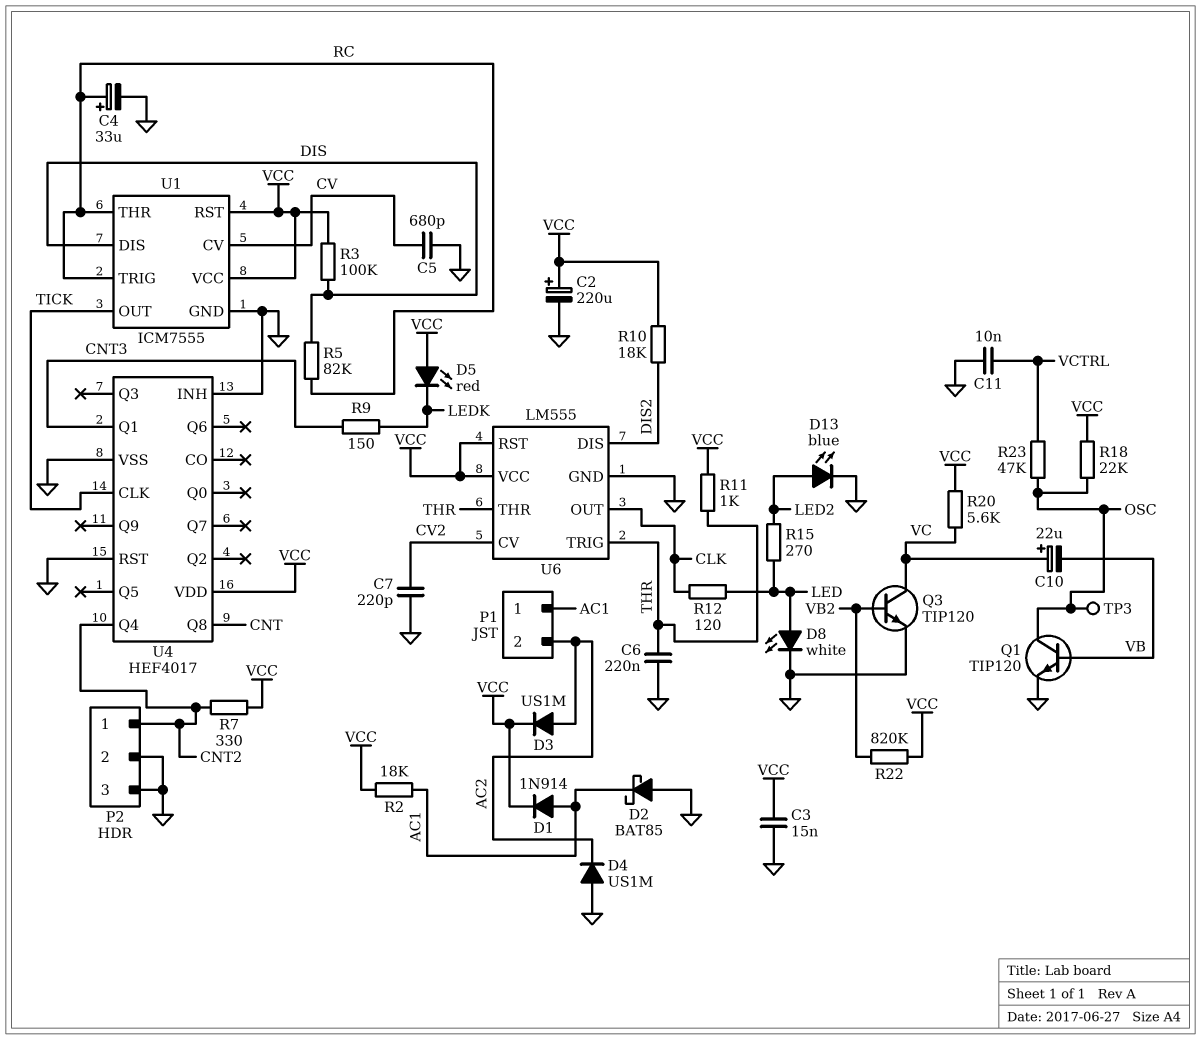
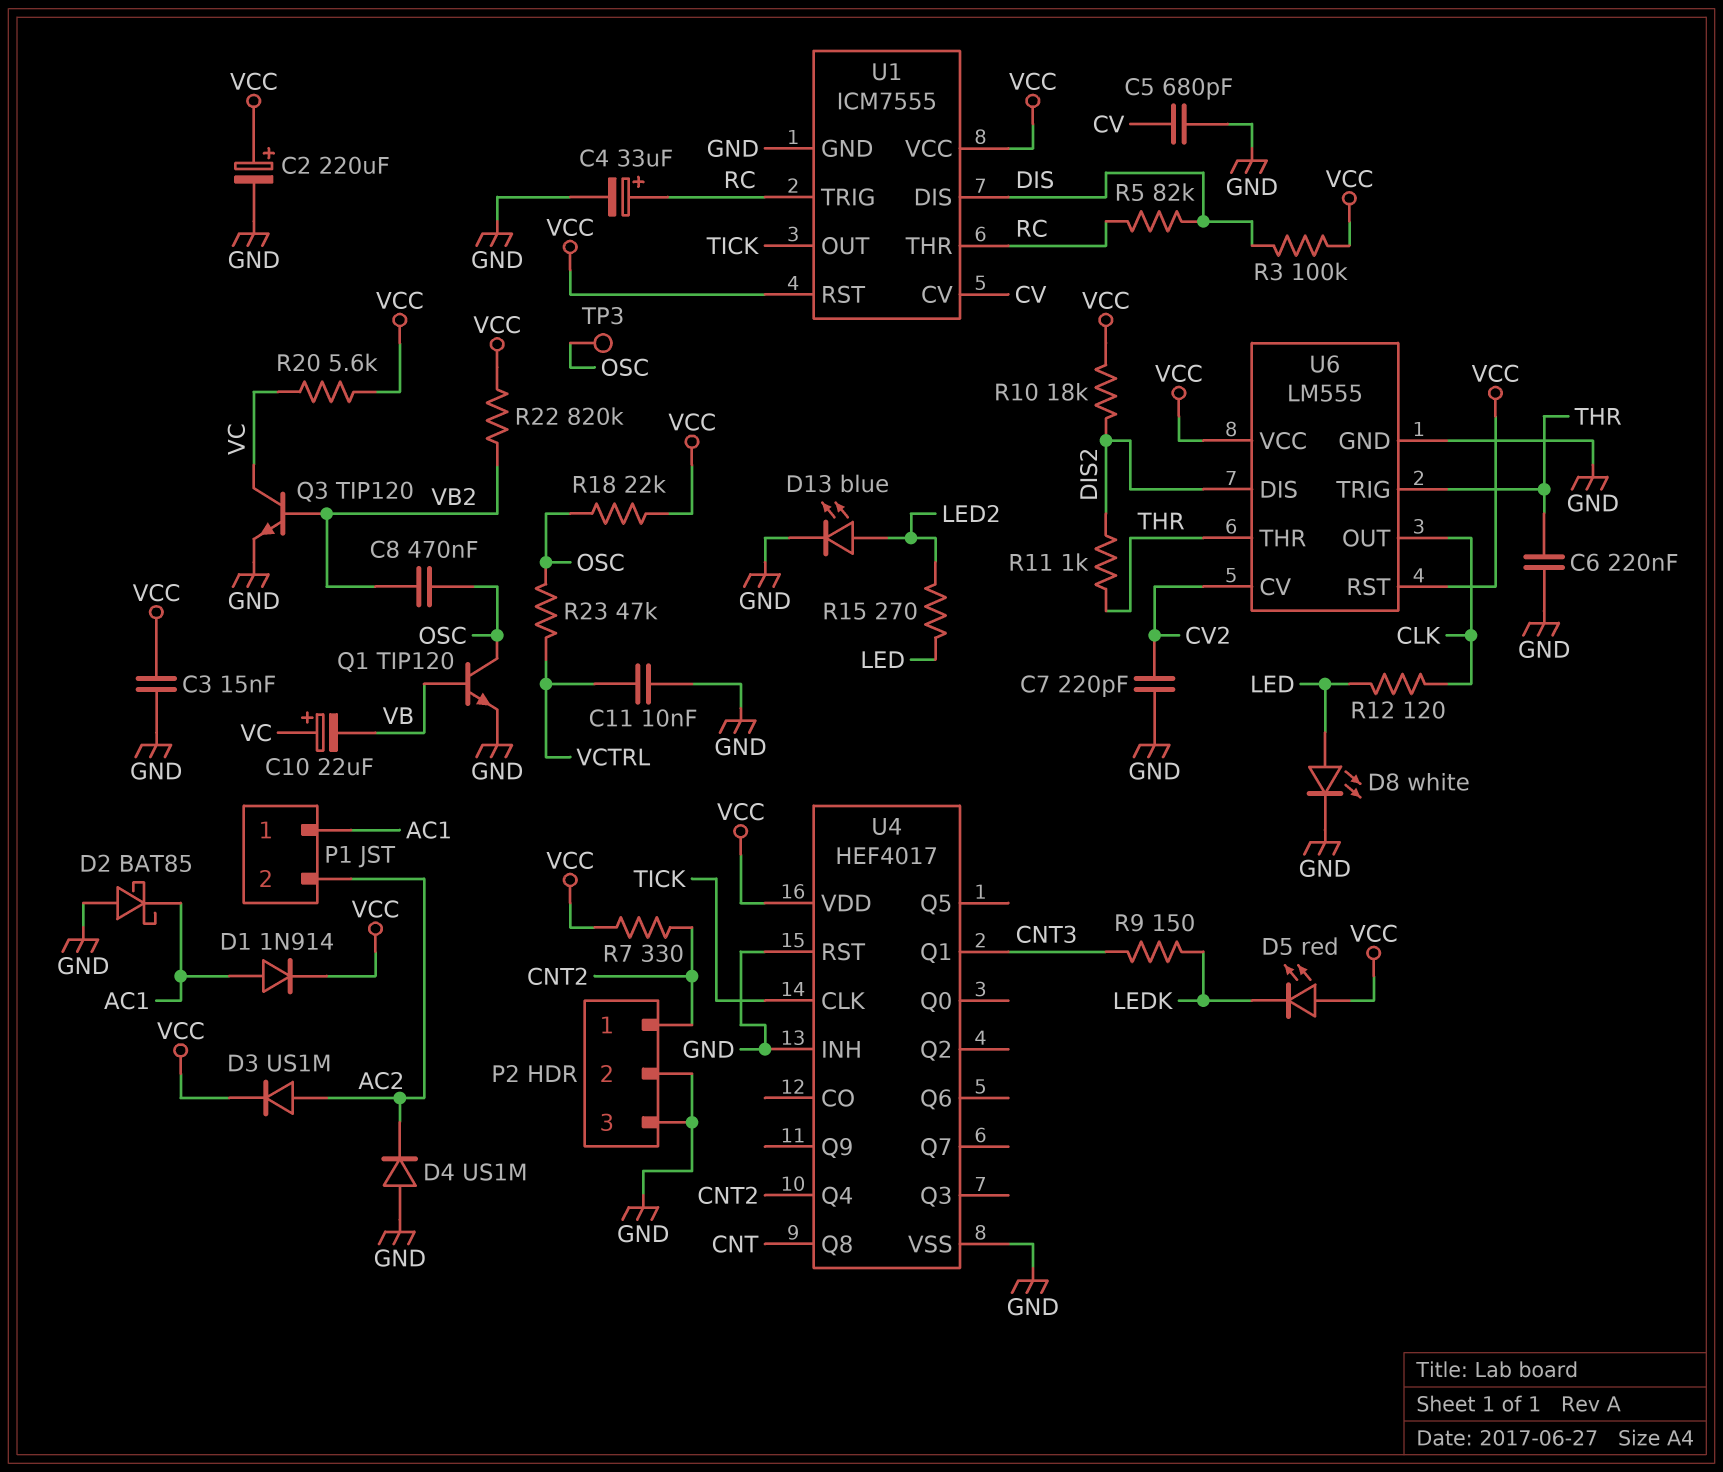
C8: none -> 470nF (OSC, VB2)
R2: 18k (AC1, VCC) -> none
R11: 1k (THR, VCC) -> 1k (DIS2, THR)

